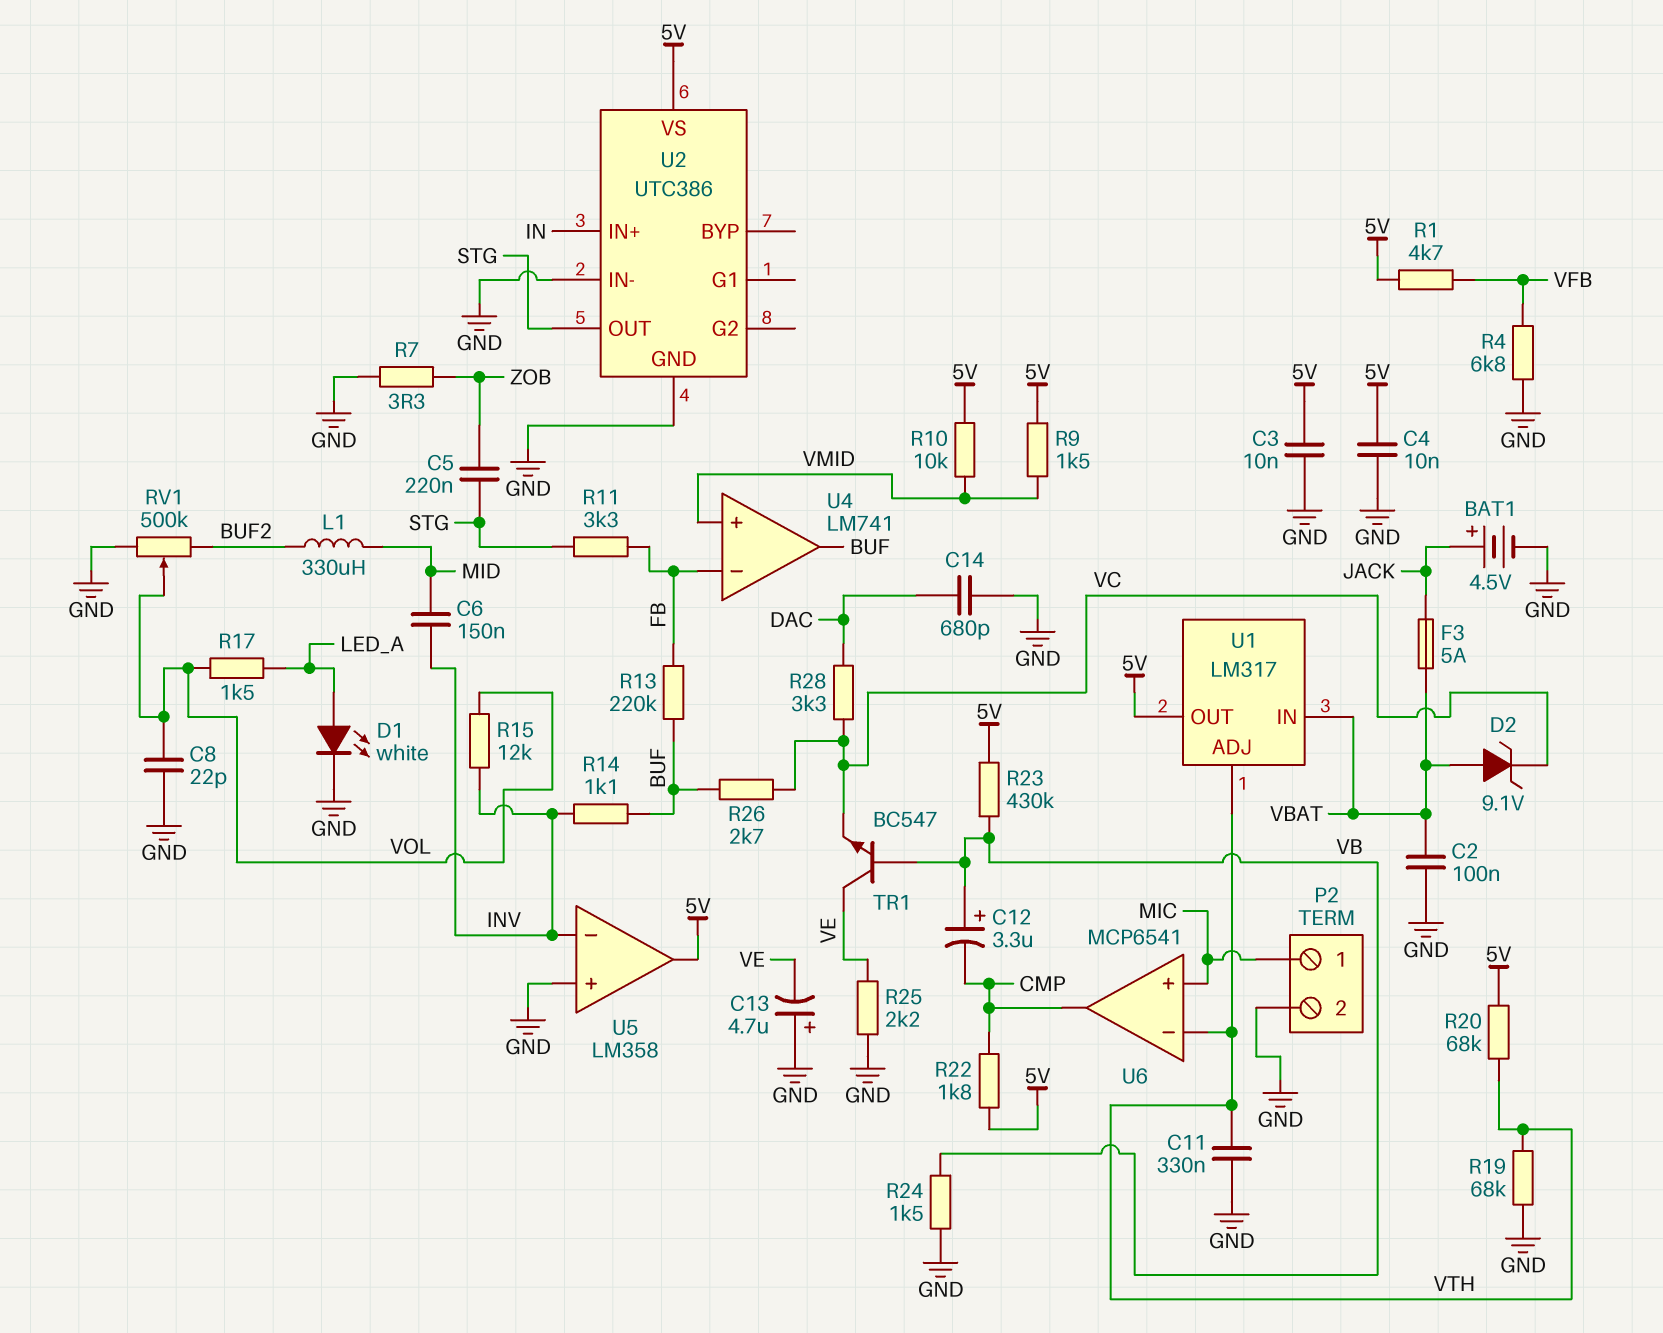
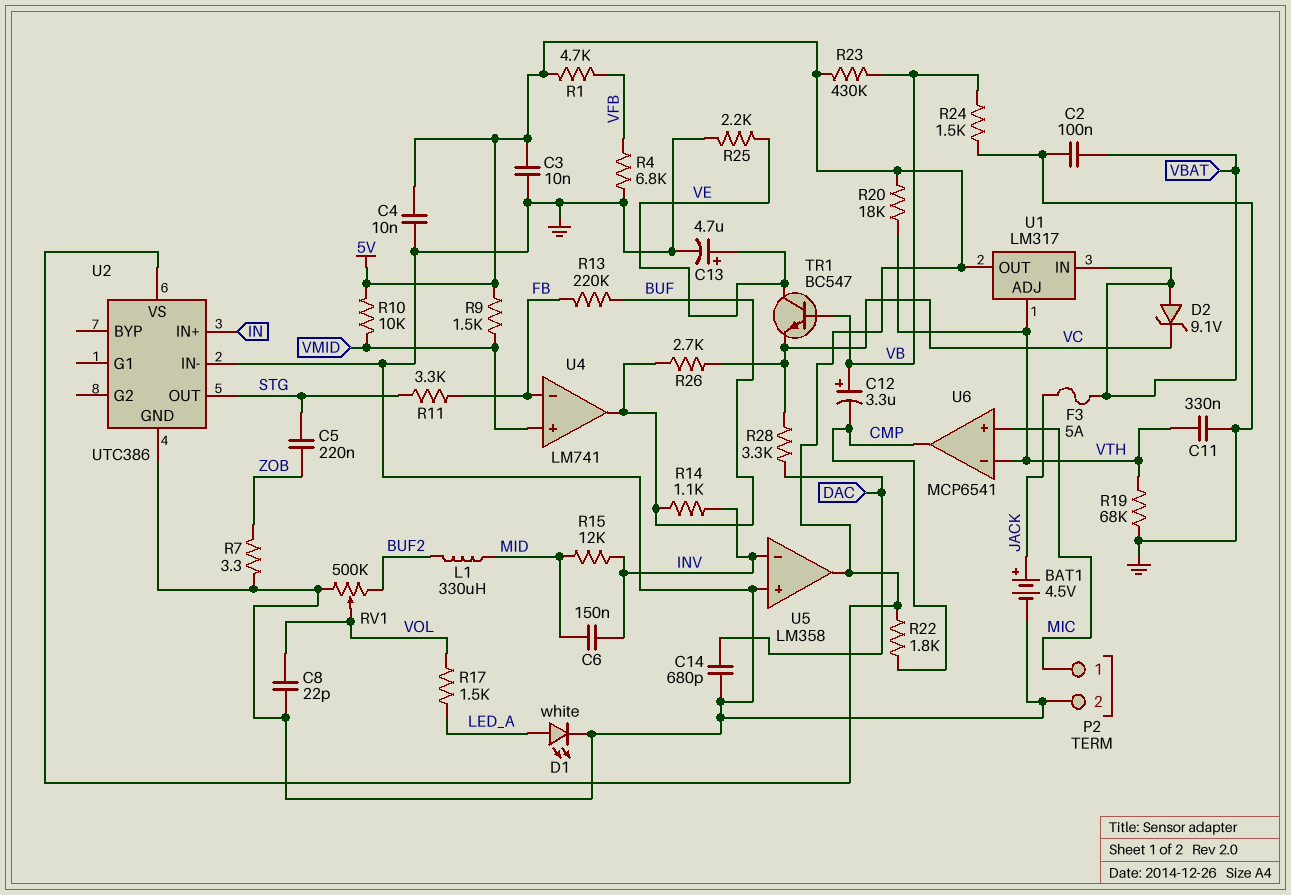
C13: 4.7uF (plus GND, minus VE) -> 4.7uF (plus VE, minus GND)
R15: 12k (INV, VOL) -> 12k (INV, MID)
R20: 68k (5V, VTH) -> 18k (5V, VTH)

